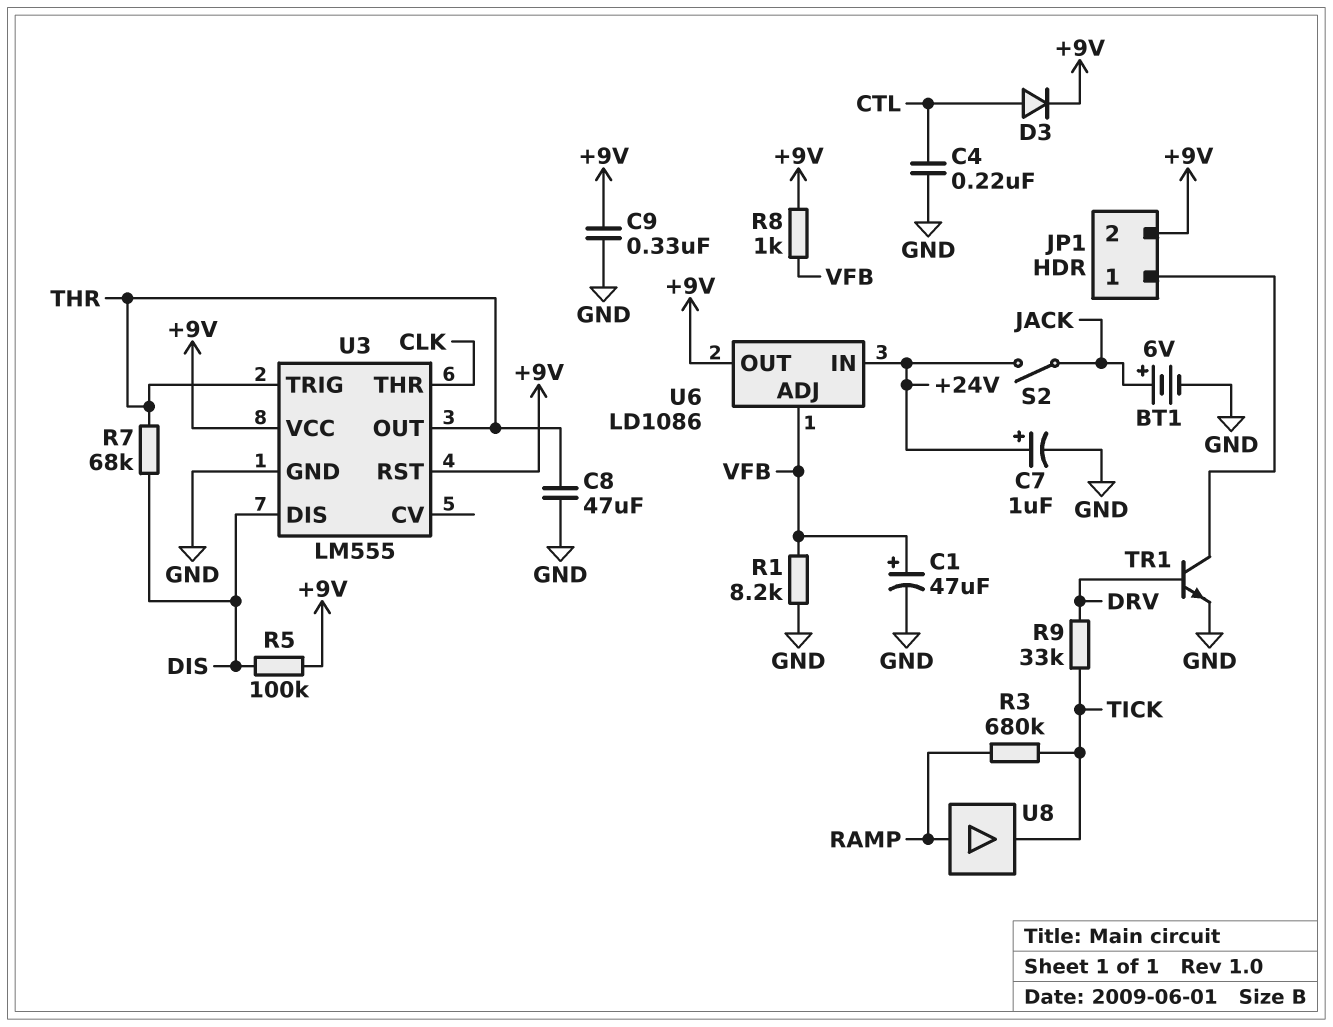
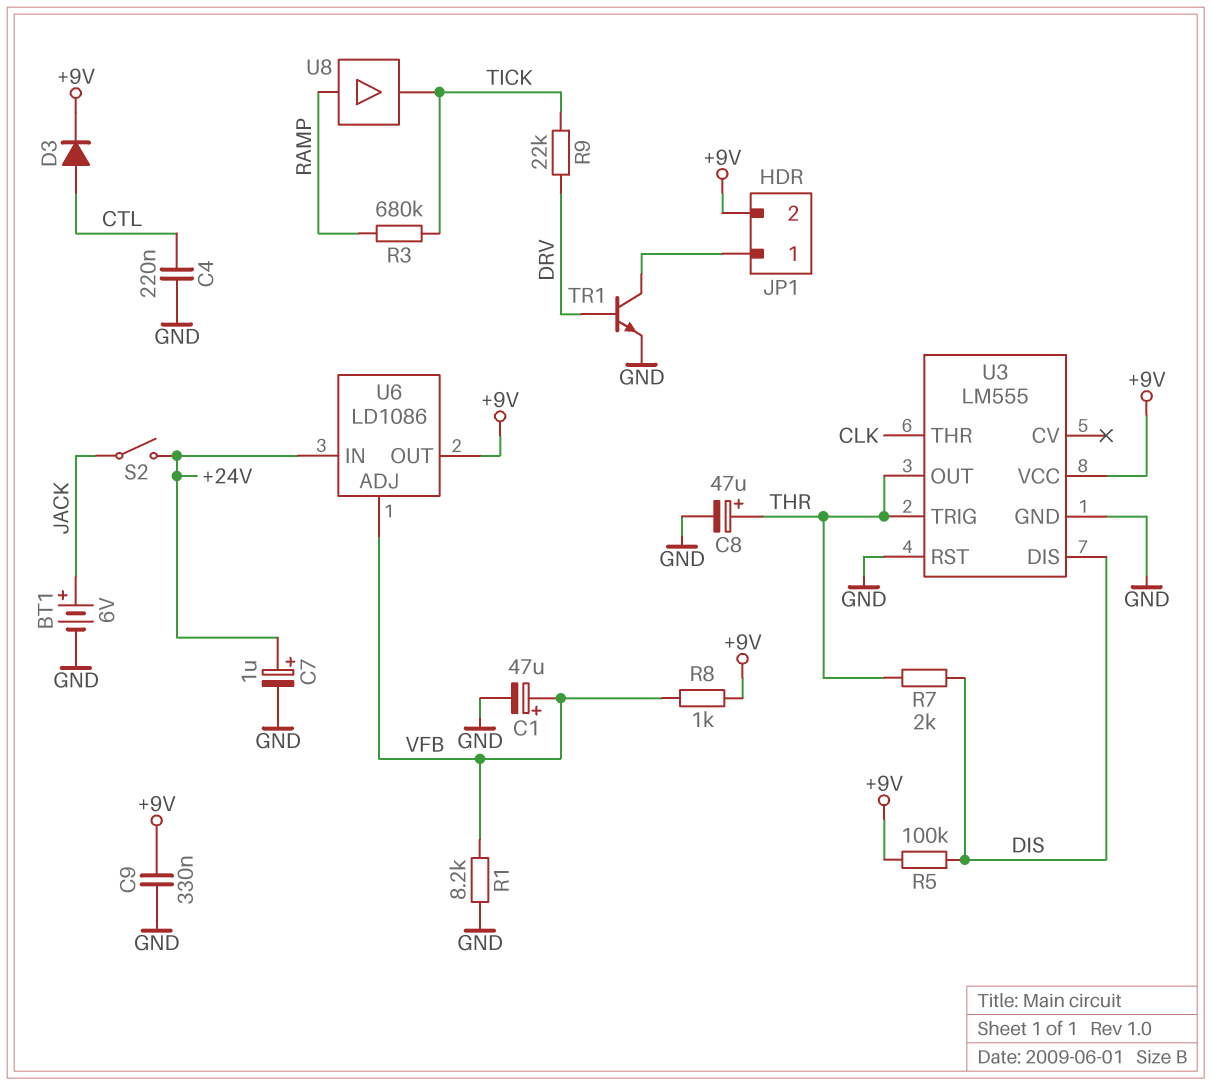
C8: 47uF (GND, THR) -> 47uF (plus THR, minus GND)
R7: 68k (DIS, THR) -> 2k (DIS, THR)
R9: 33k (DRV, TICK) -> 22k (DRV, TICK)
U3 pin RST: +9V -> GND

